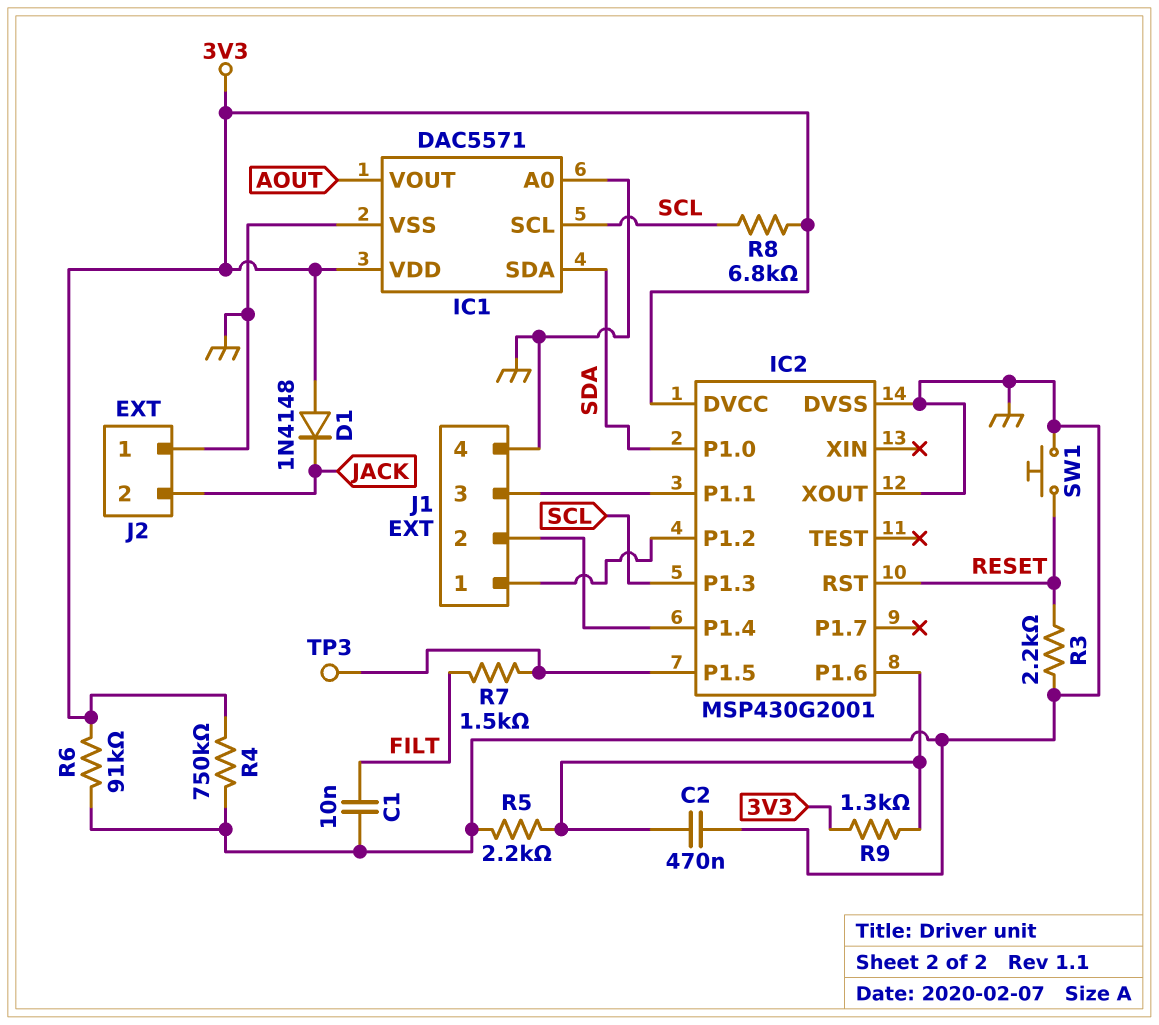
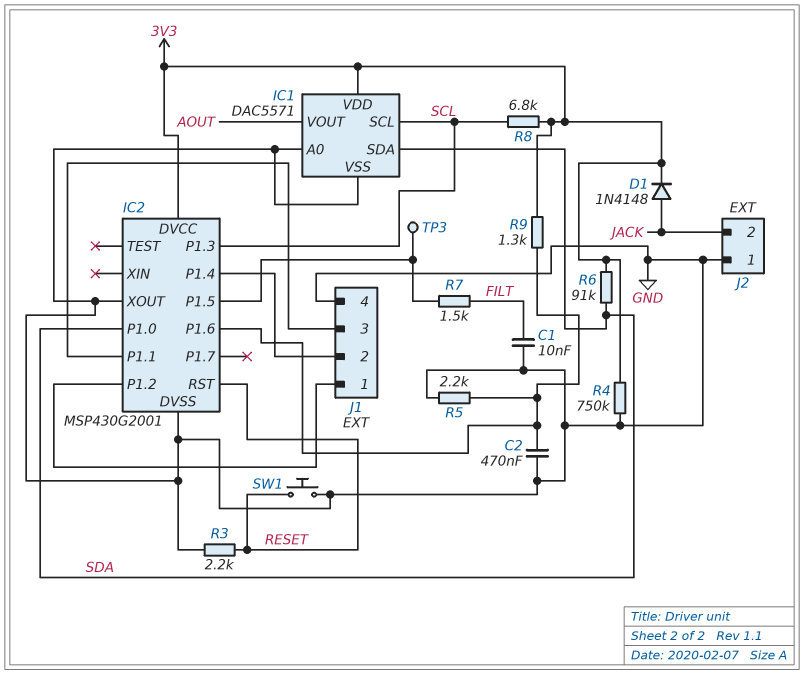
D1: diode 1N4148 (A 3V3, K JACK) -> diode 1N4148 (A JACK, K 3V3)
R6: 91k (3V3, GND) -> 91k (3V3, SDA)

